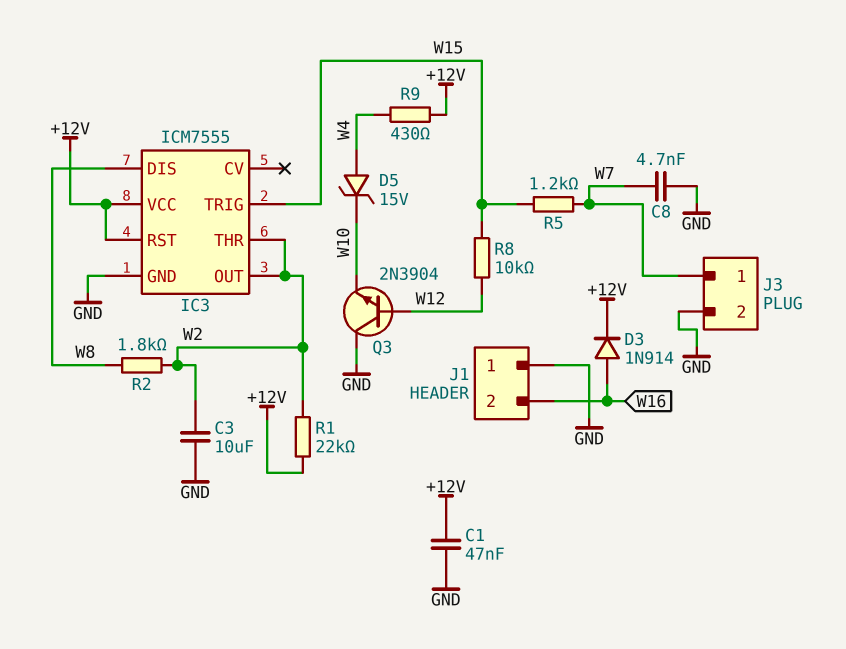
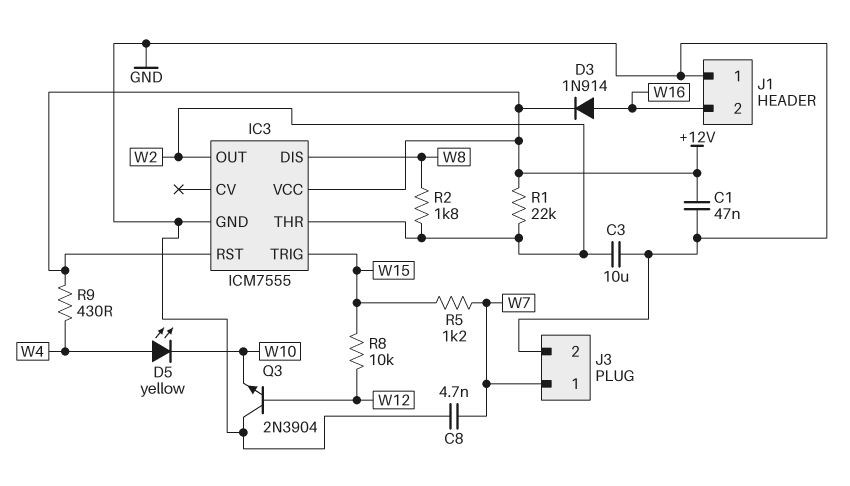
D5: zener 15V (A W4, K W10) -> LED yellow (A W4, K W10)

